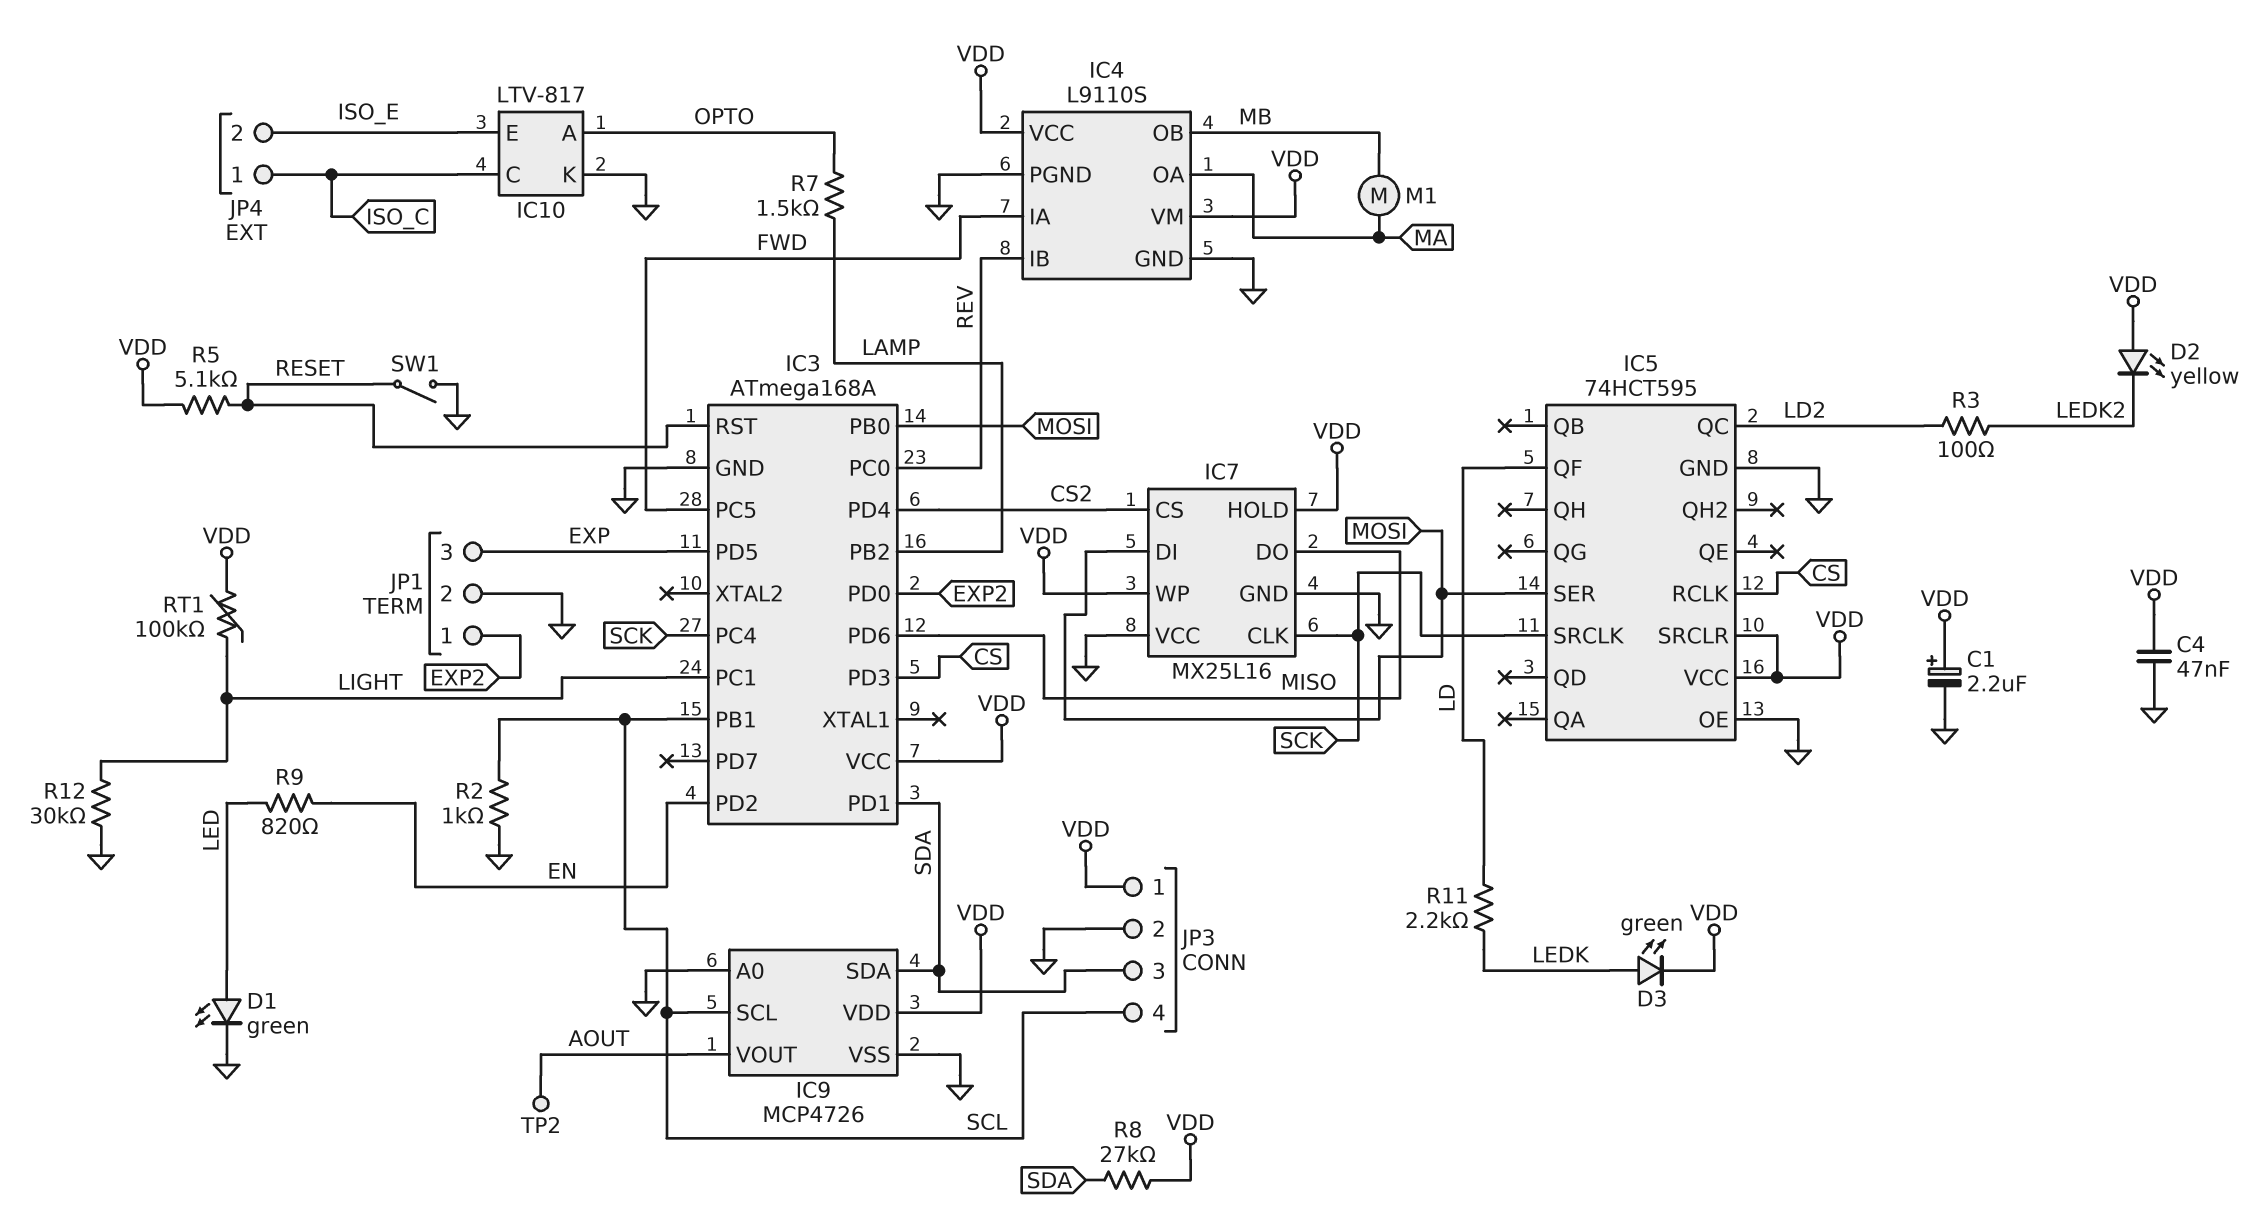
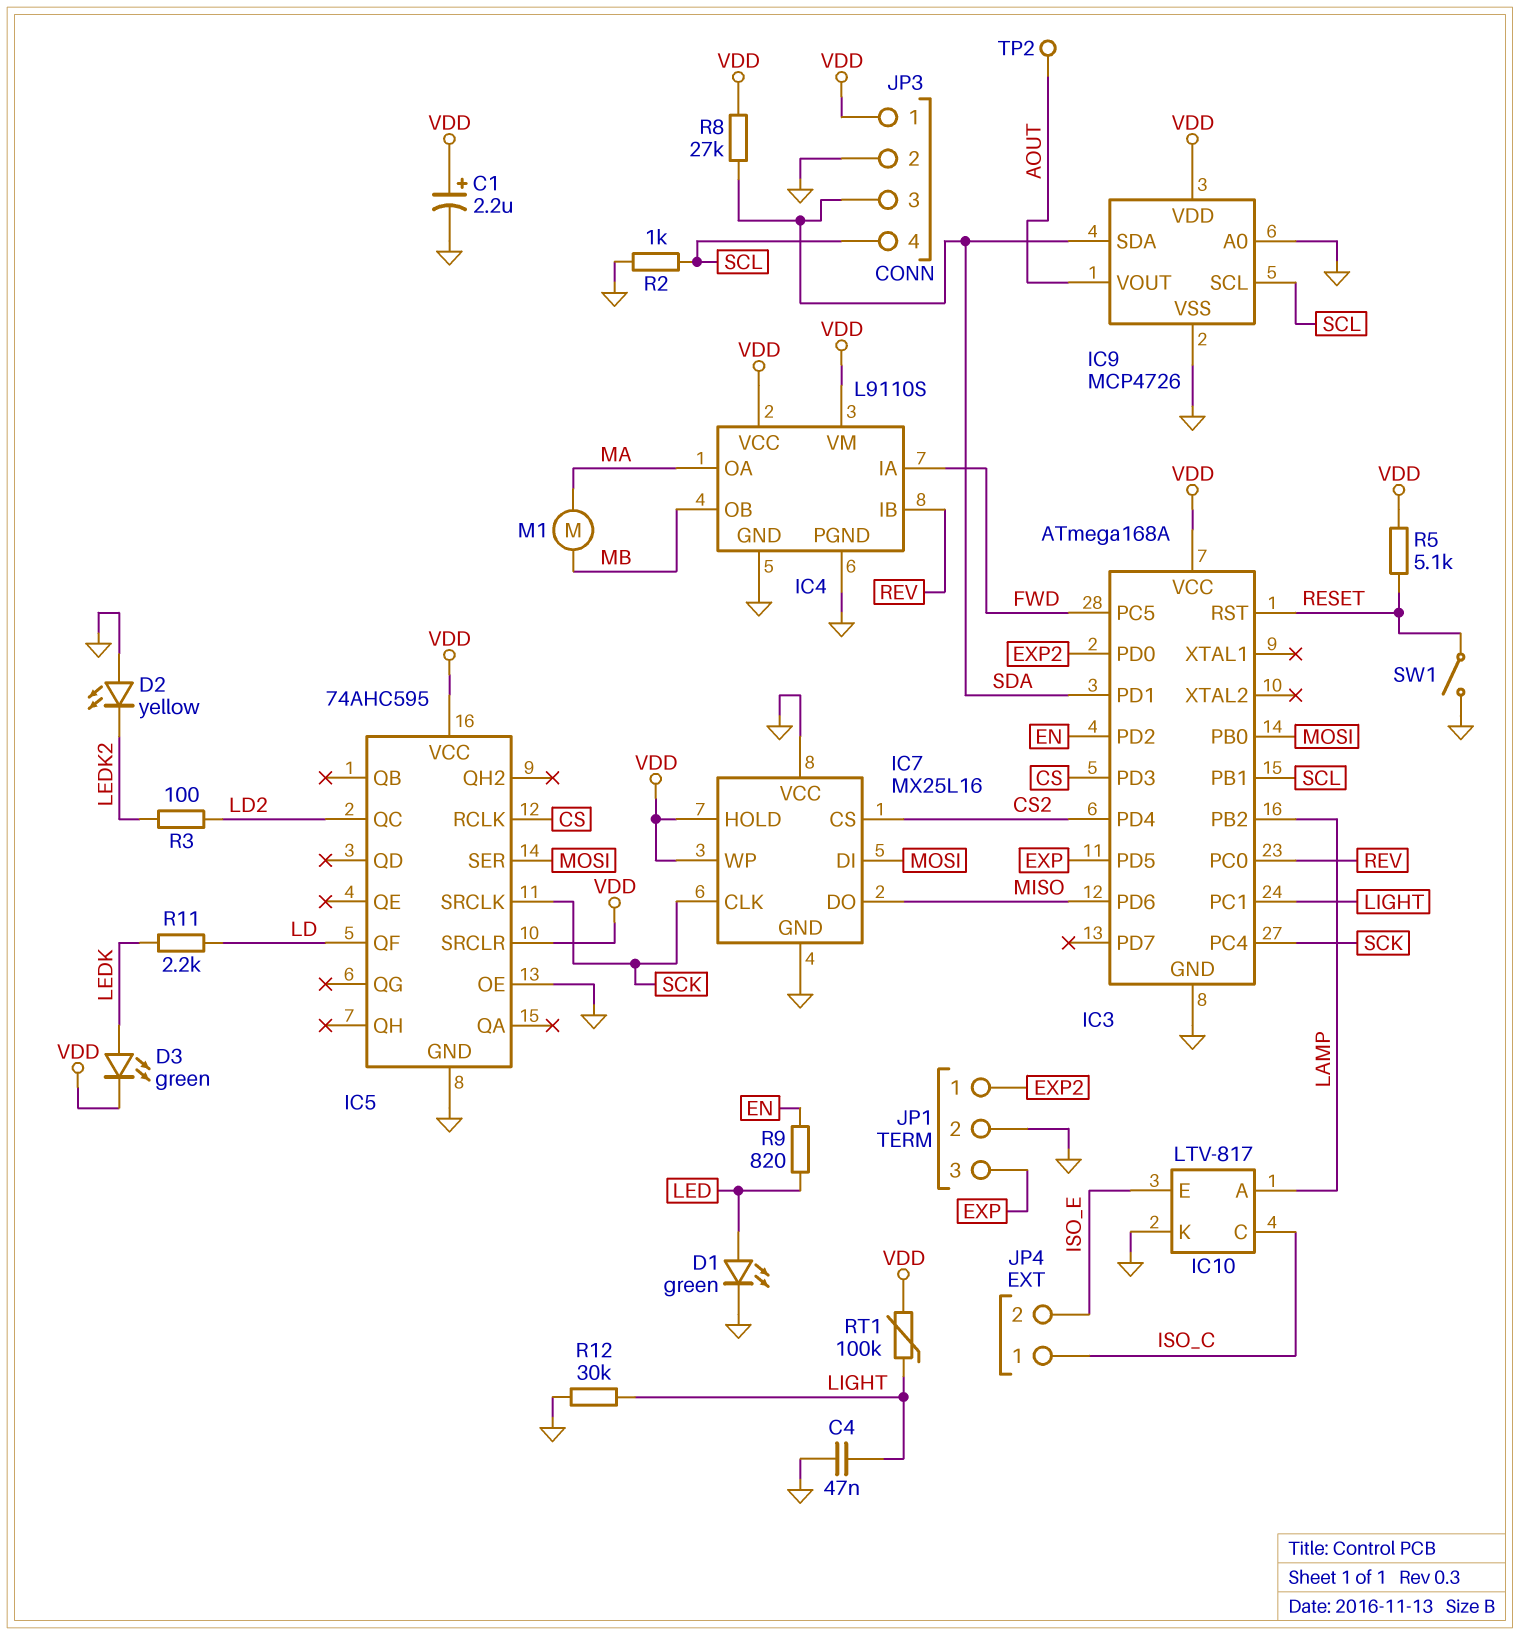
C4: 47nF (GND, VDD) -> 47nF (GND, LIGHT)
D2: LED yellow (A VDD, K LEDK2) -> LED yellow (A GND, K LEDK2)
IC5: 74HCT595 -> 74AHC595
IC10 pin A: OPTO -> LAMP
R7: 1.5k (LAMP, OPTO) -> none

